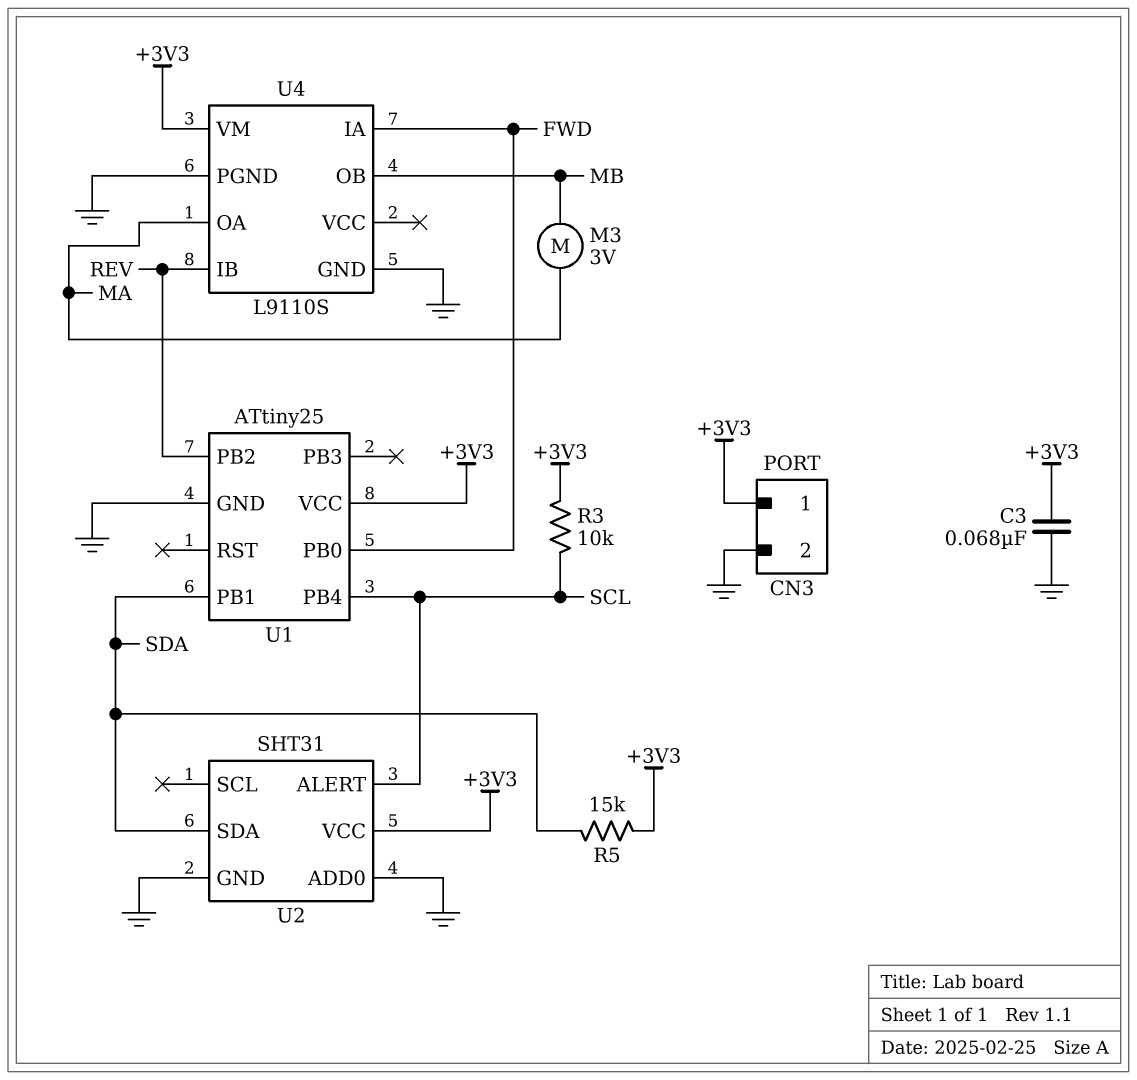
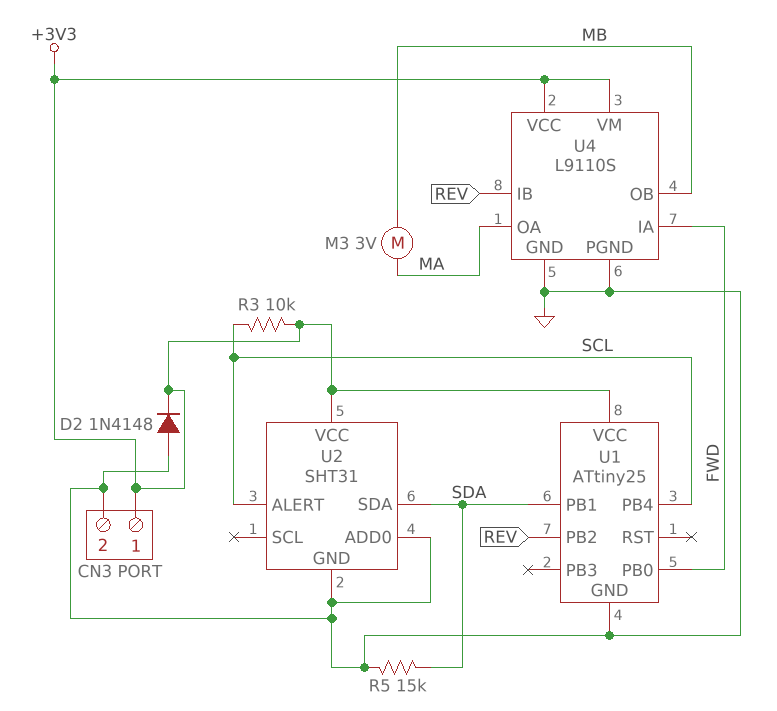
C3: 68nF (+3V3, GND) -> none
D2: none -> diode 1N4148 (A GND, K +3V3)
R5: 15k (+3V3, SDA) -> 15k (GND, SDA)
U4 pin VCC: none -> +3V3

